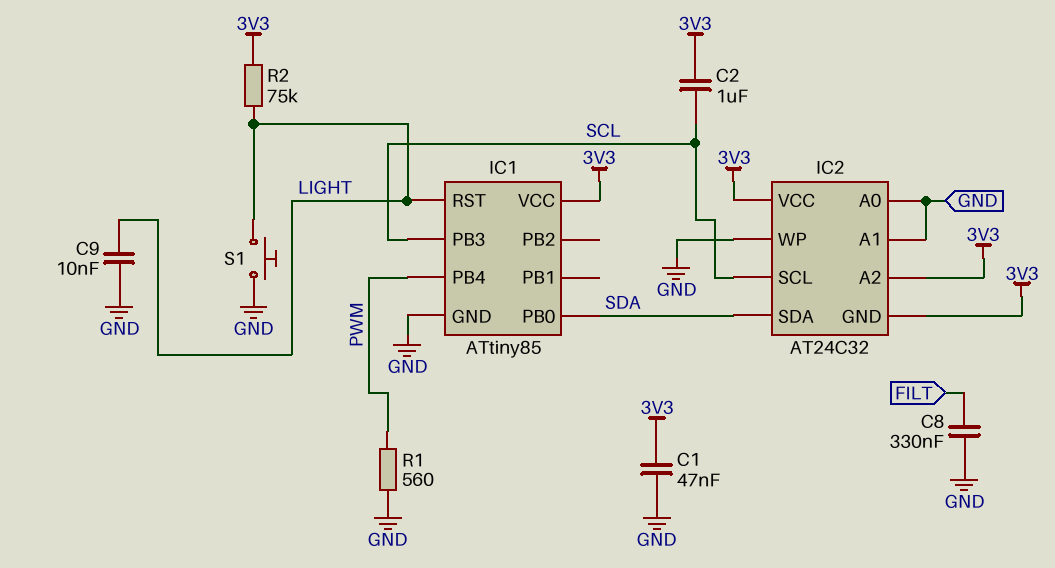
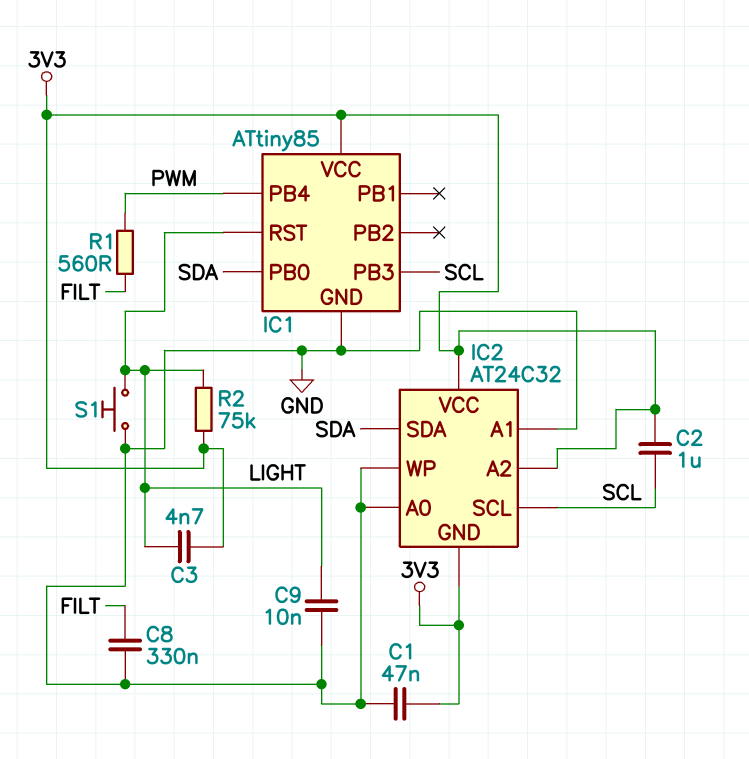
C3: none -> 4.7nF (3V3, LIGHT)
R1: 560 (GND, PWM) -> 560 (FILT, PWM)

